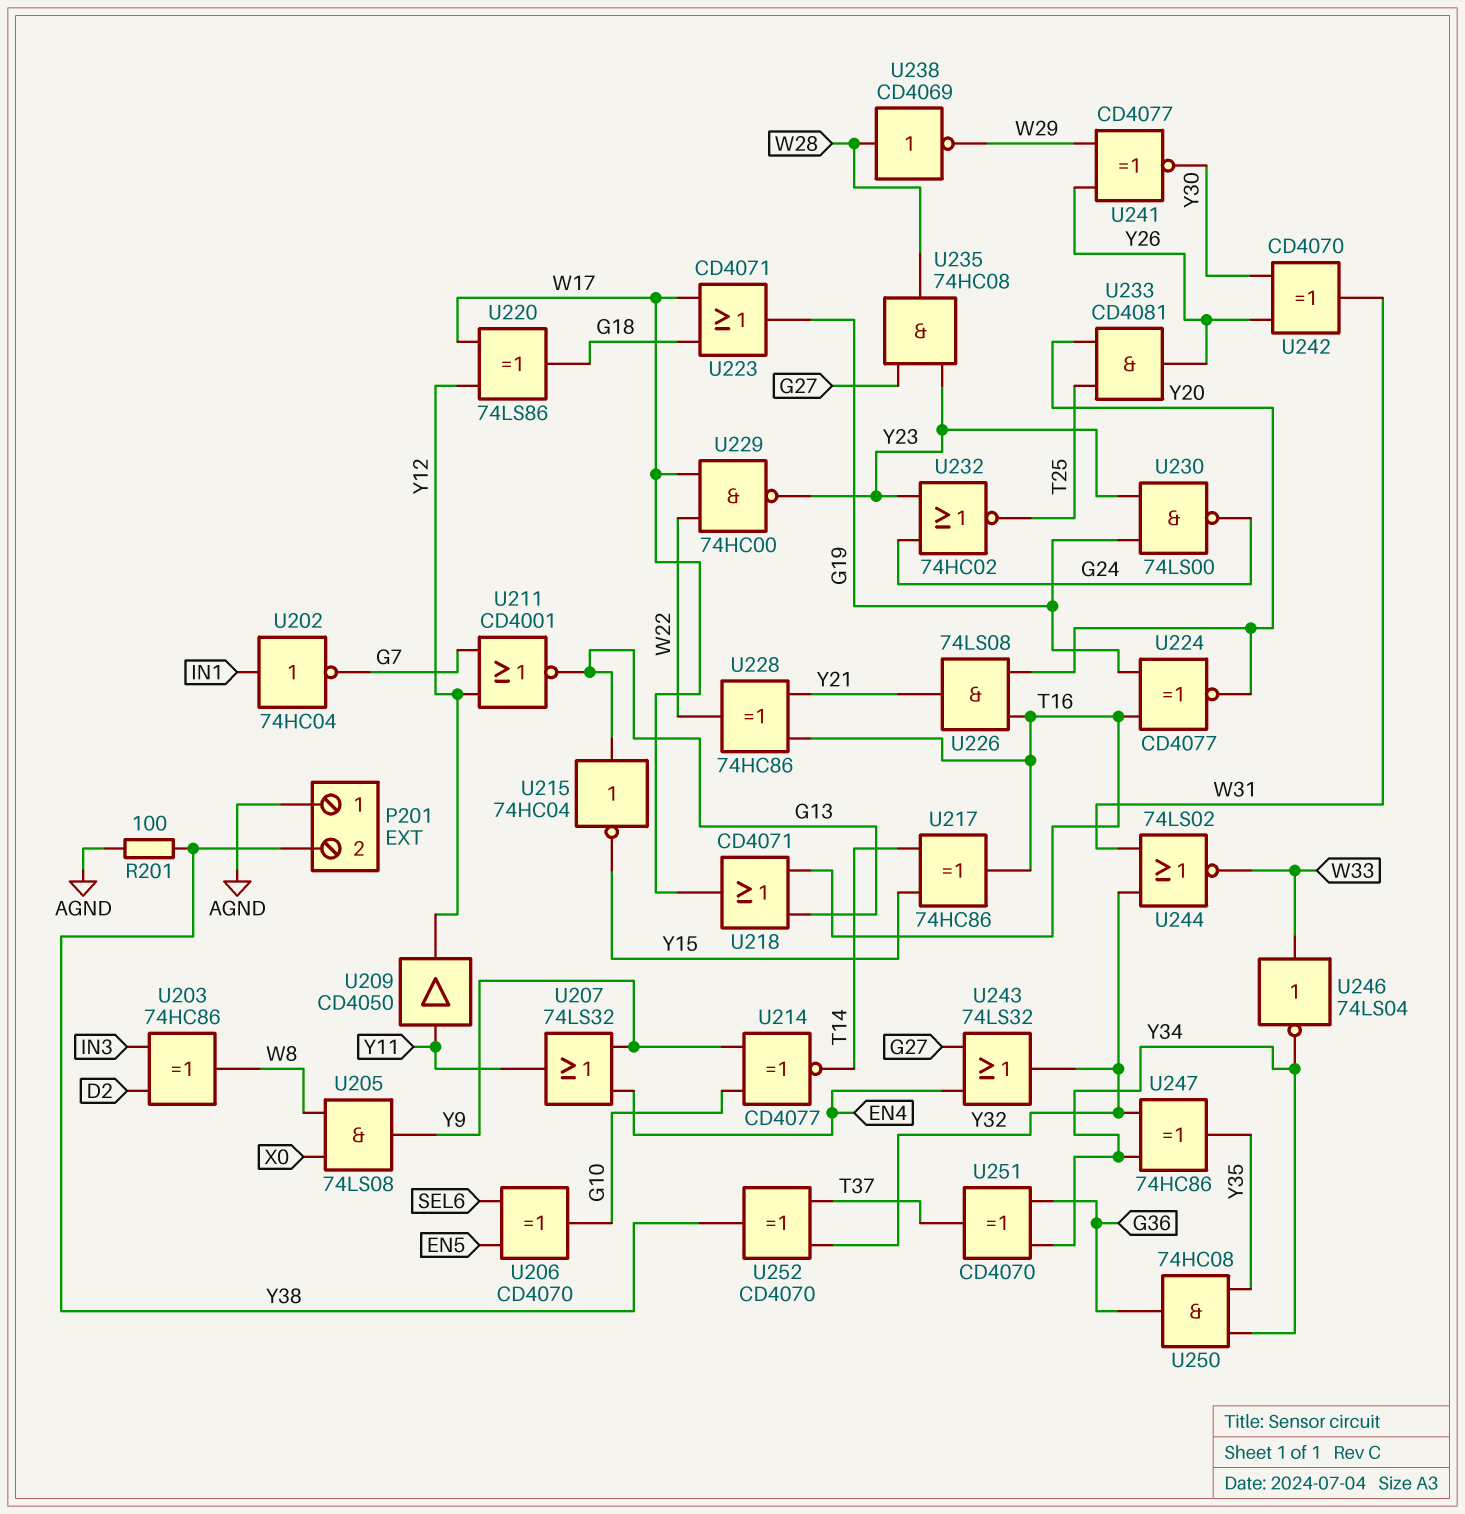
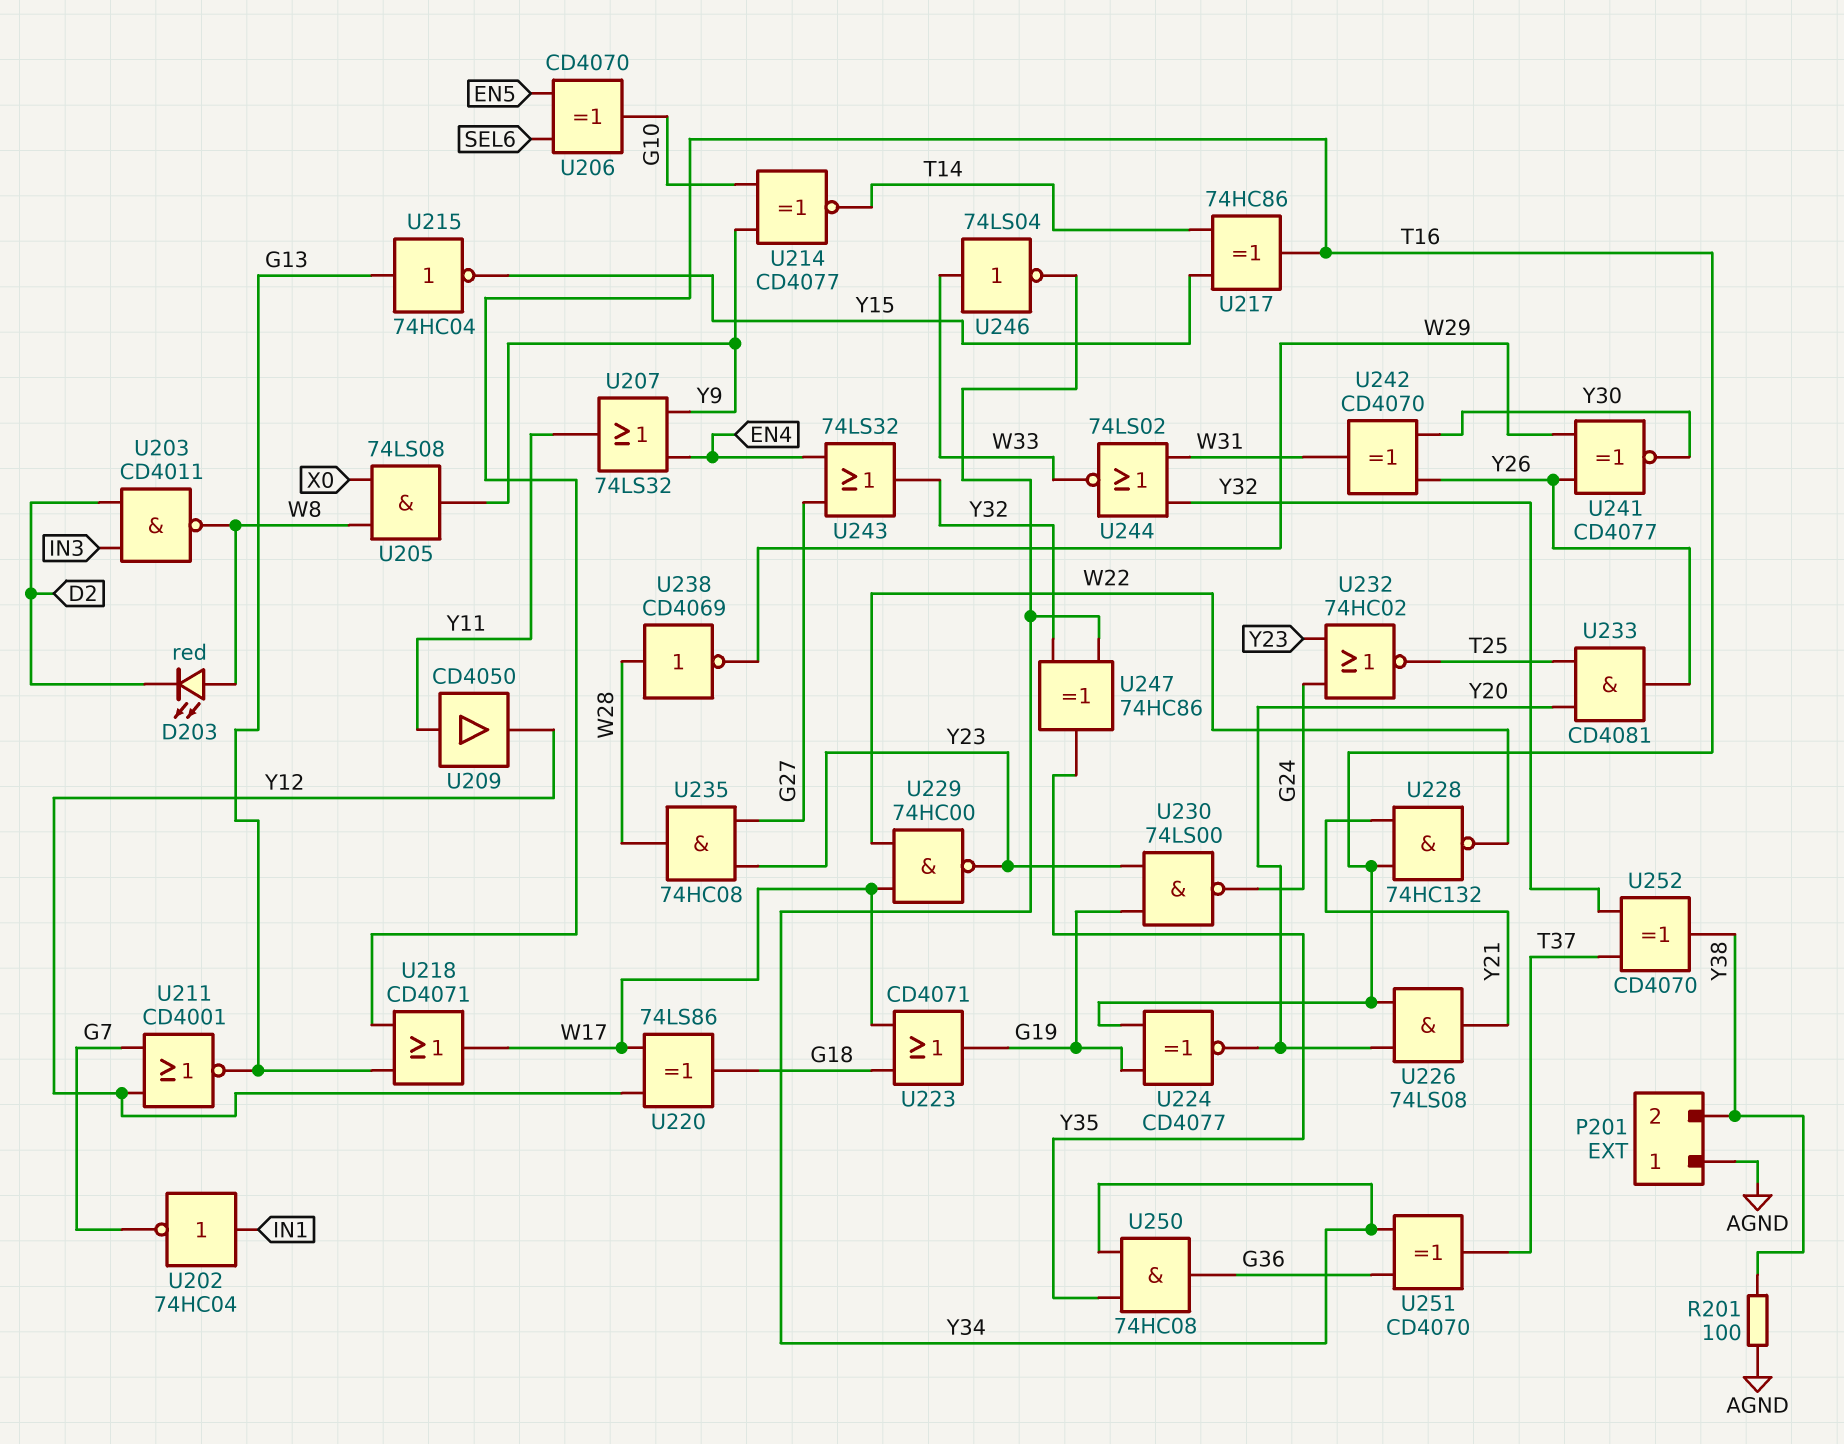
D203: none -> LED red (A W8, K D2)
U203: XOR 74HC86 (in D2, in IN3, out W8) -> NAND CD4011 (in D2, in IN3, out W8)
U228: XOR 74HC86 (in T16, in Y21, out W22) -> NAND 74HC132 (in T16, in Y21, out W22)

